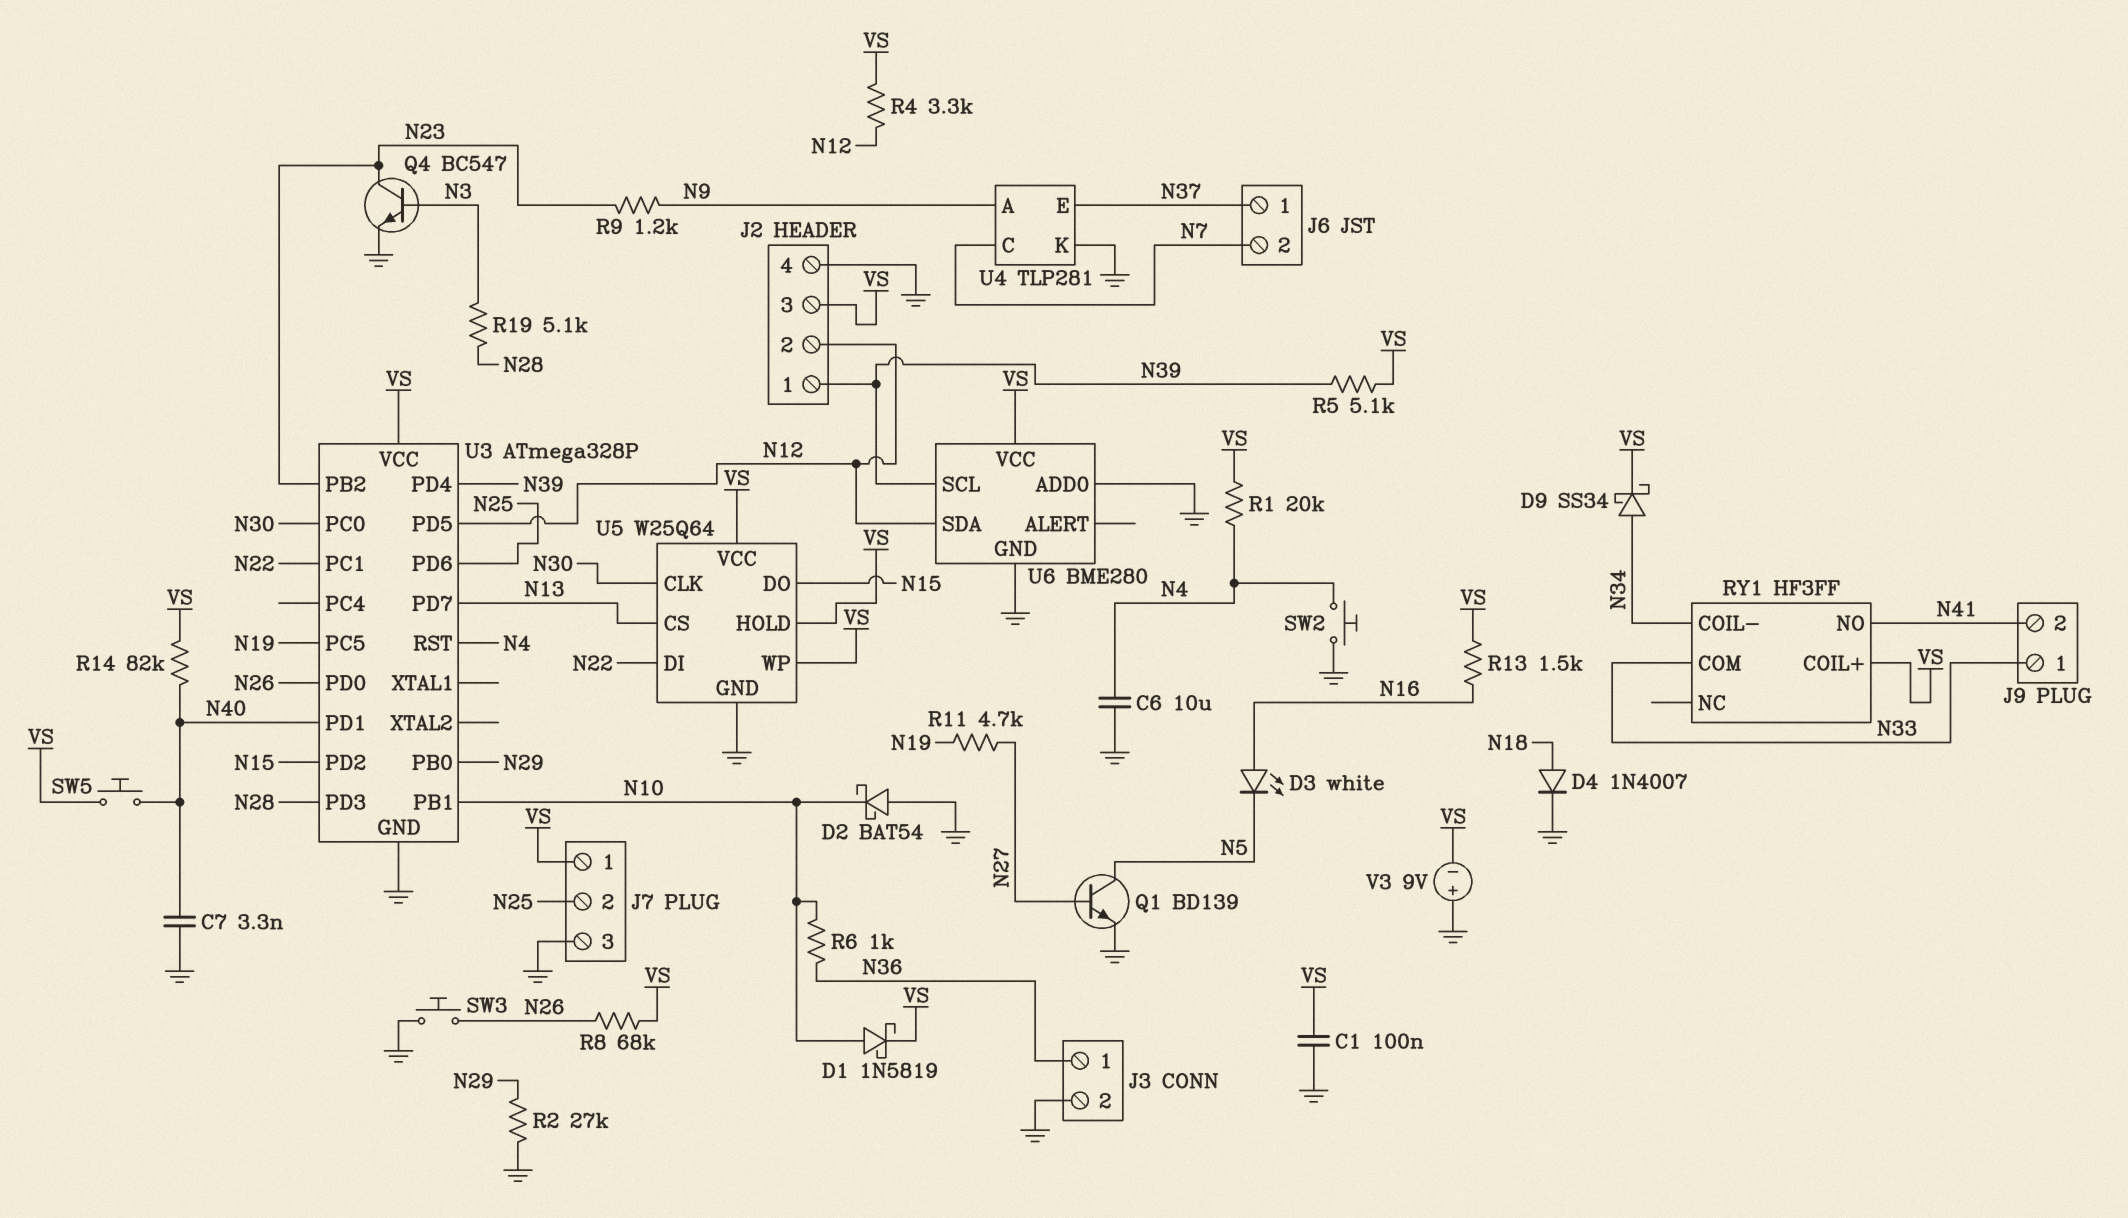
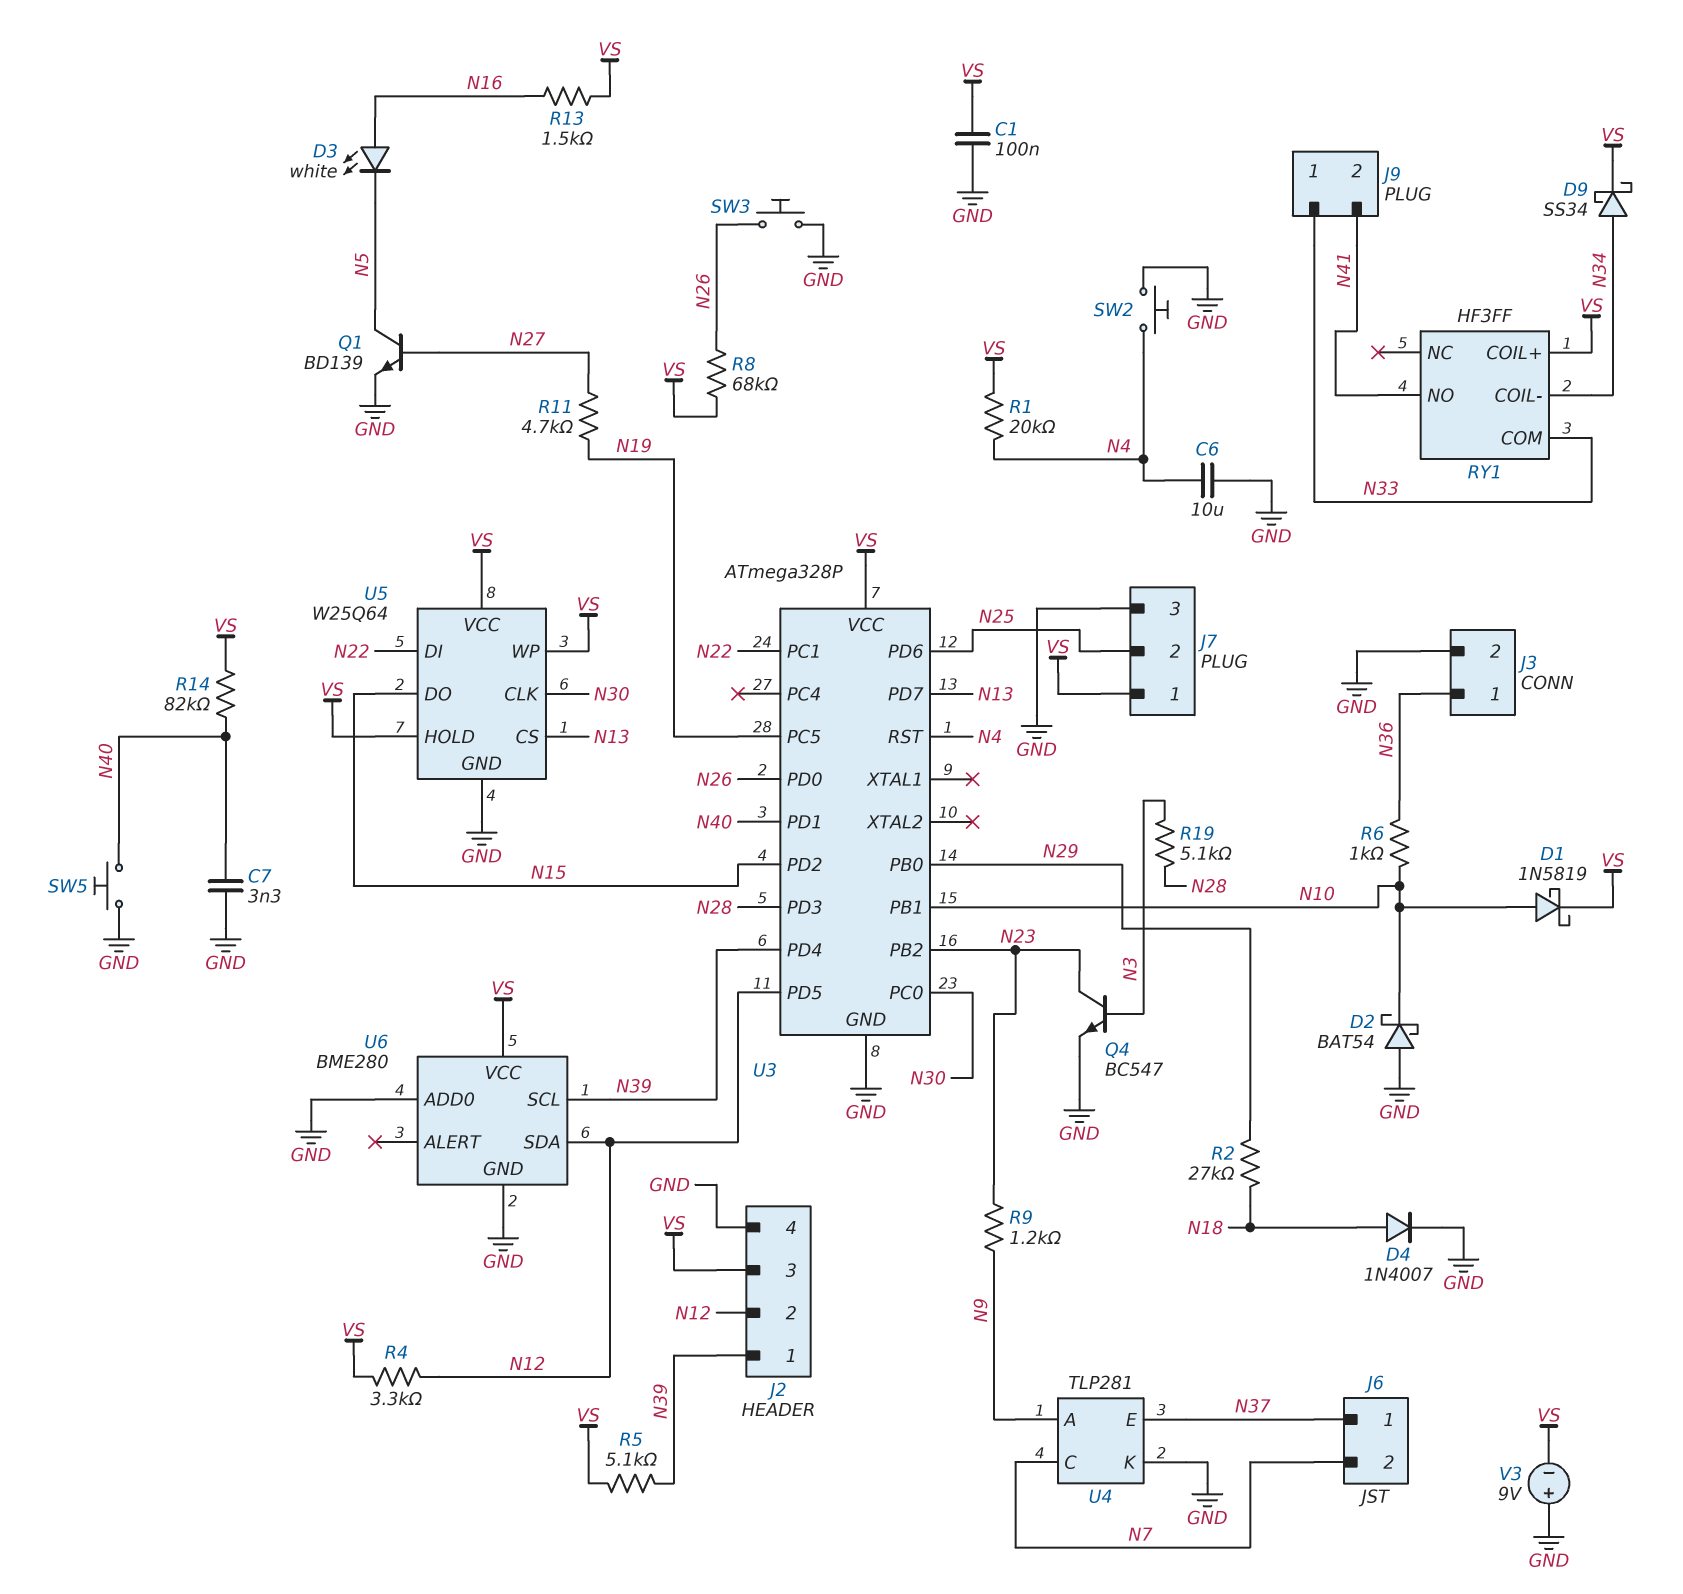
R2: 27k (GND, N29) -> 27k (N18, N29)
SW5: button (N40, VS) -> button (GND, N40)

